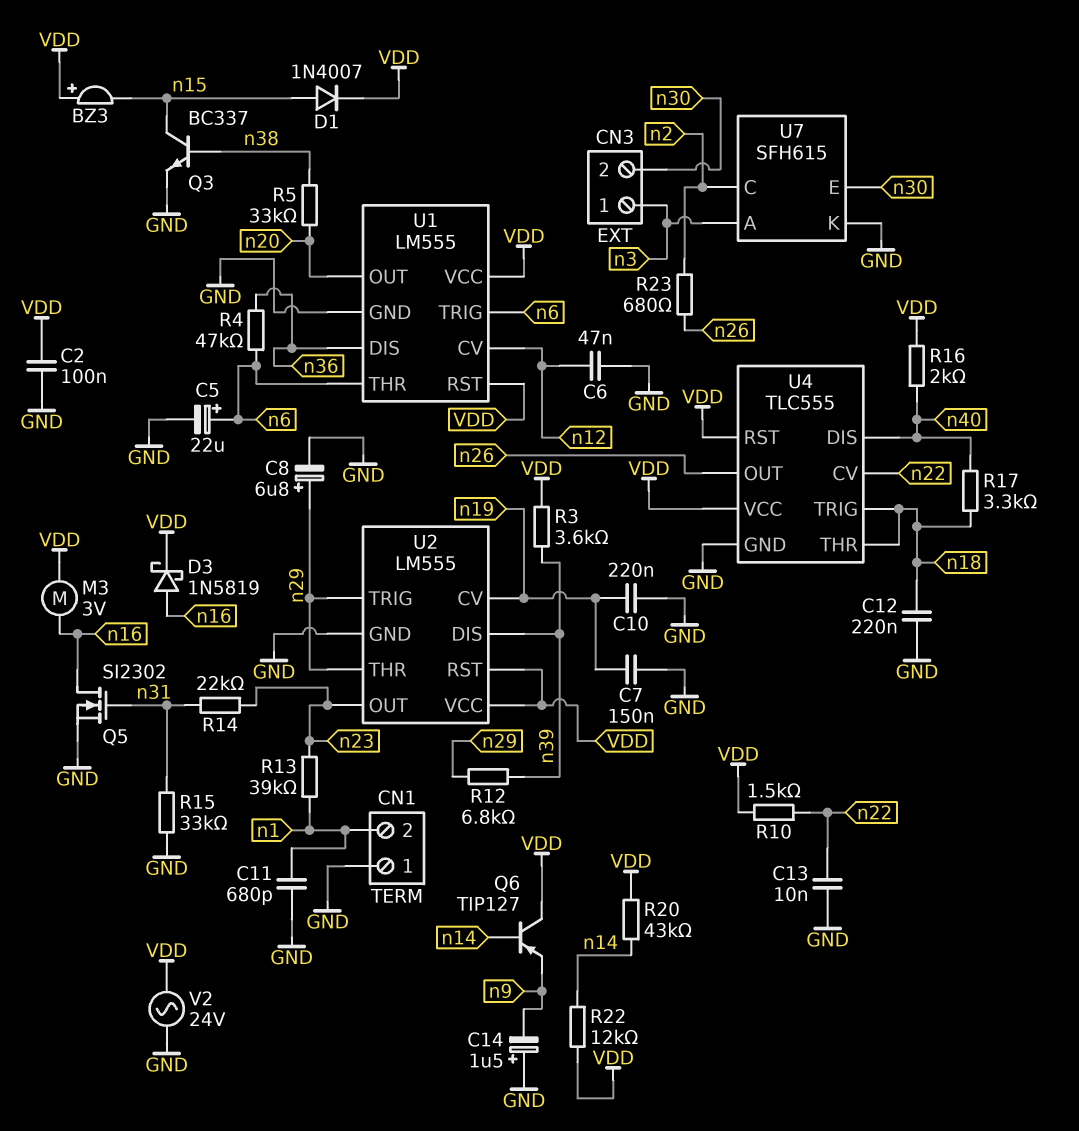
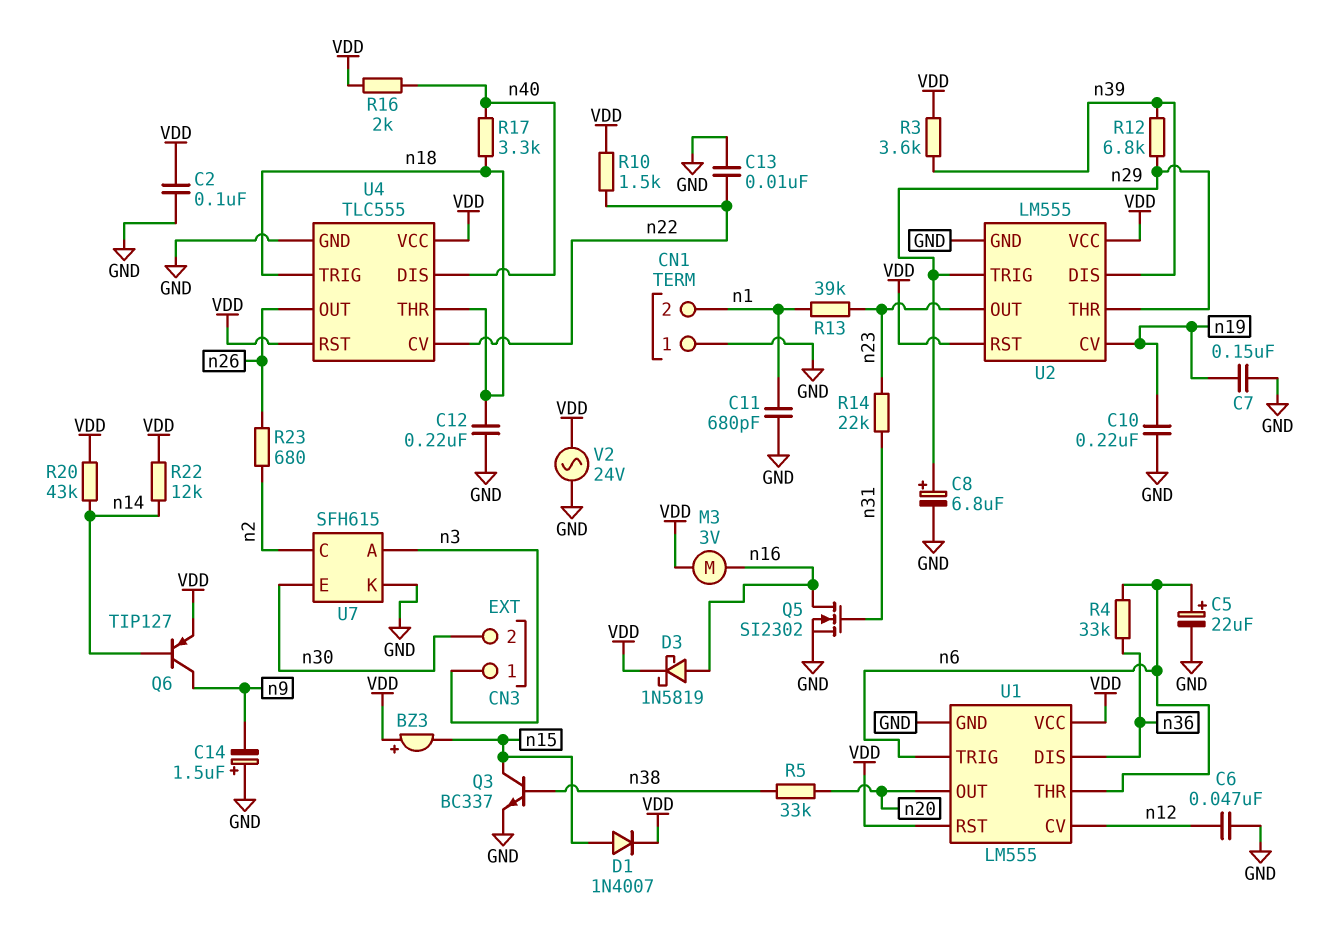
Q6: PNP TIP127 (B n14, C VDD, E n9) -> PNP TIP127 (B n14, C n9, E VDD)
R4: 47k (n6, n36) -> 33k (n6, n36)
R15: 33k (GND, n31) -> none

